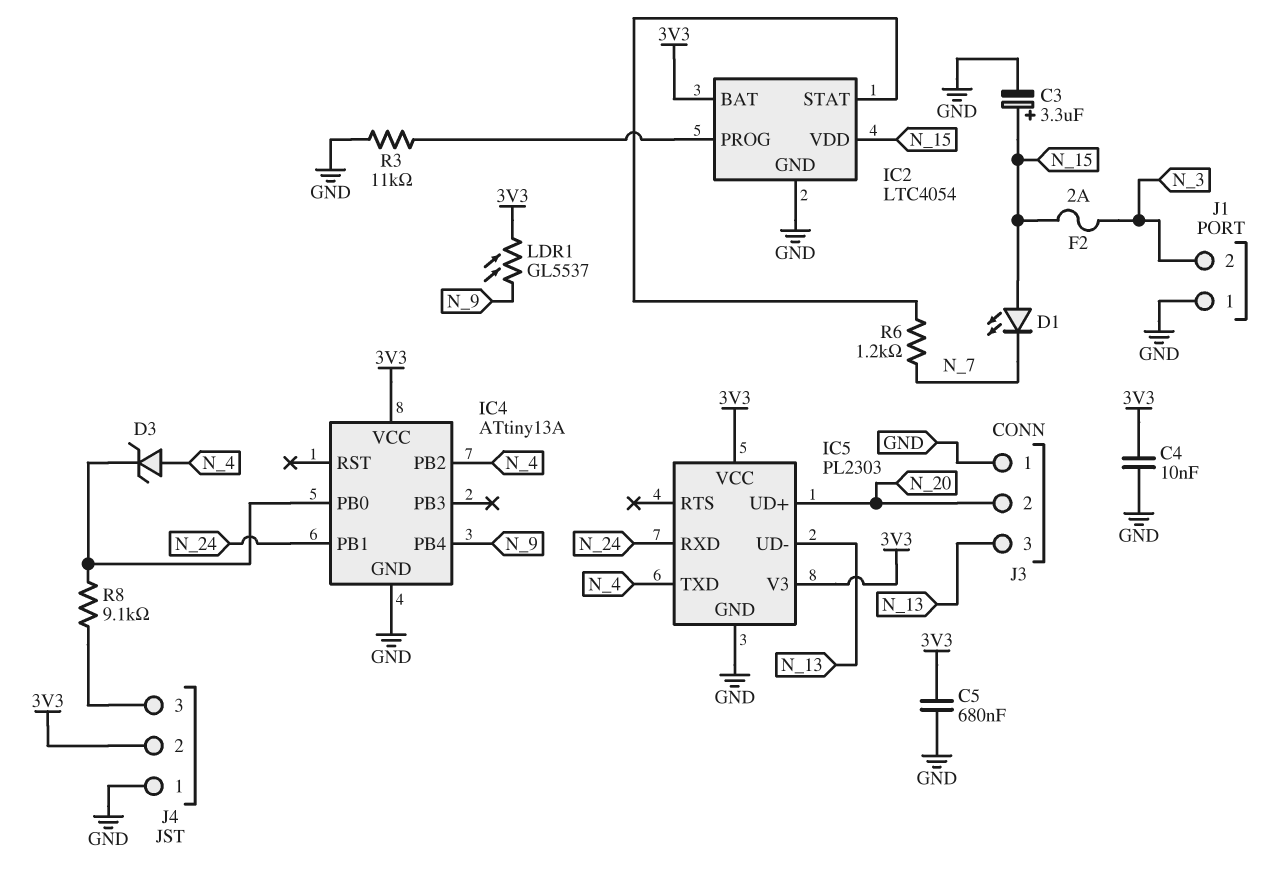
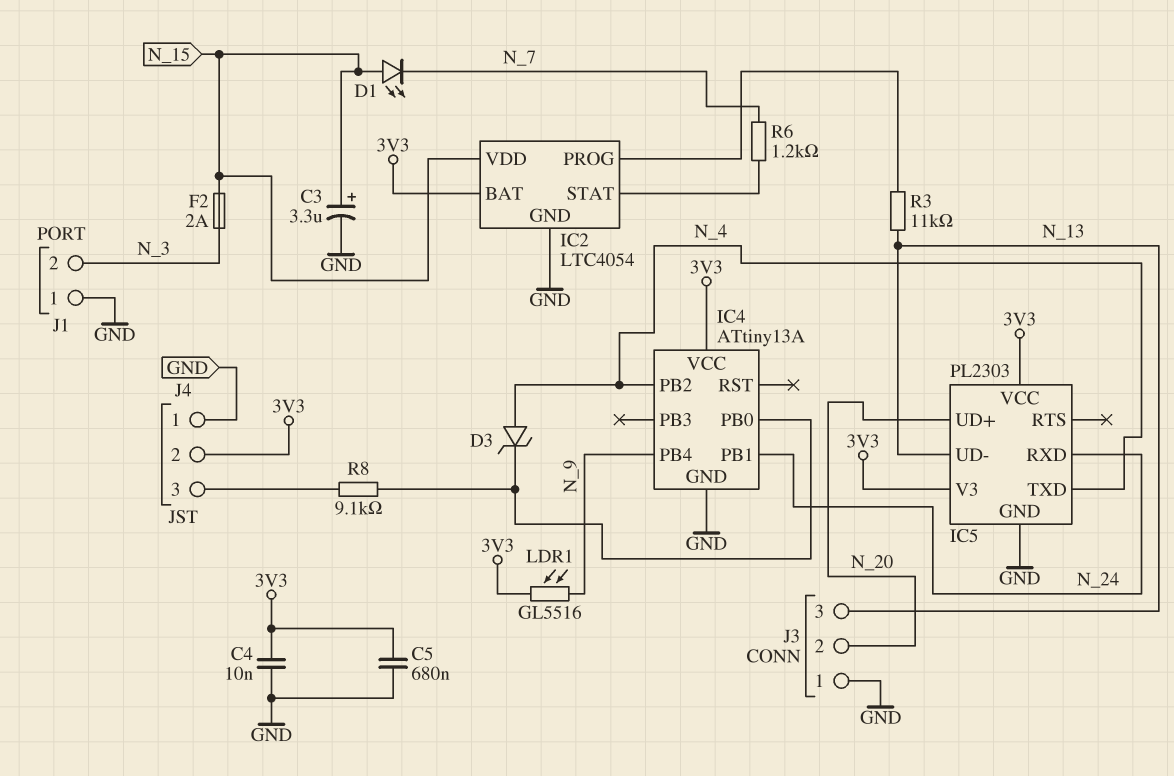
LDR1: GL5537 (3V3, N_9) -> GL5516 (3V3, N_9)
R3: 11k (GND, IC2/PROG) -> 11k (IC2/PROG, N_13)

